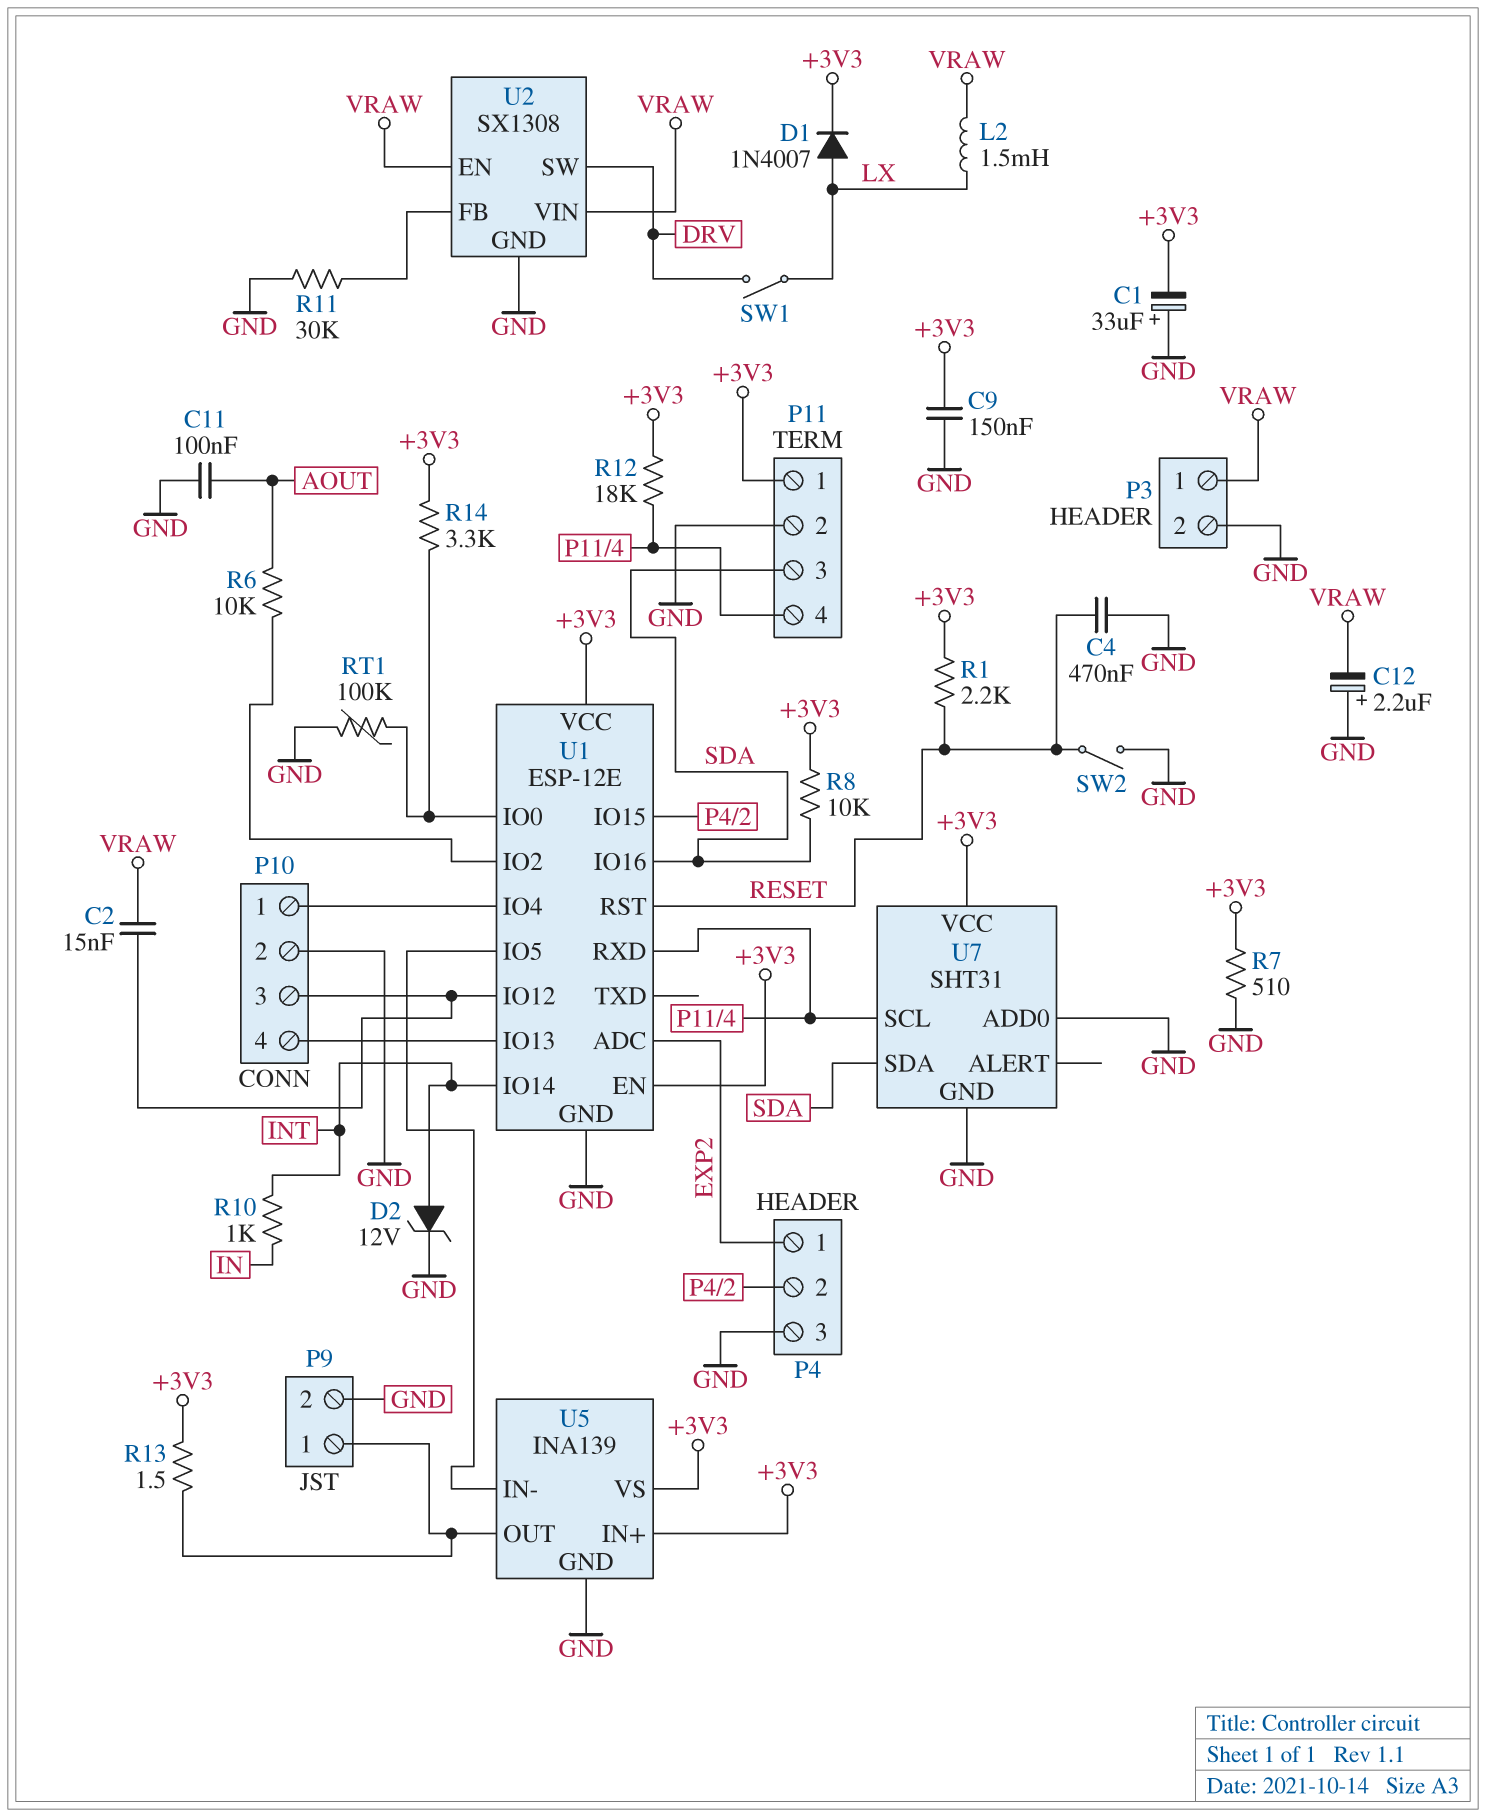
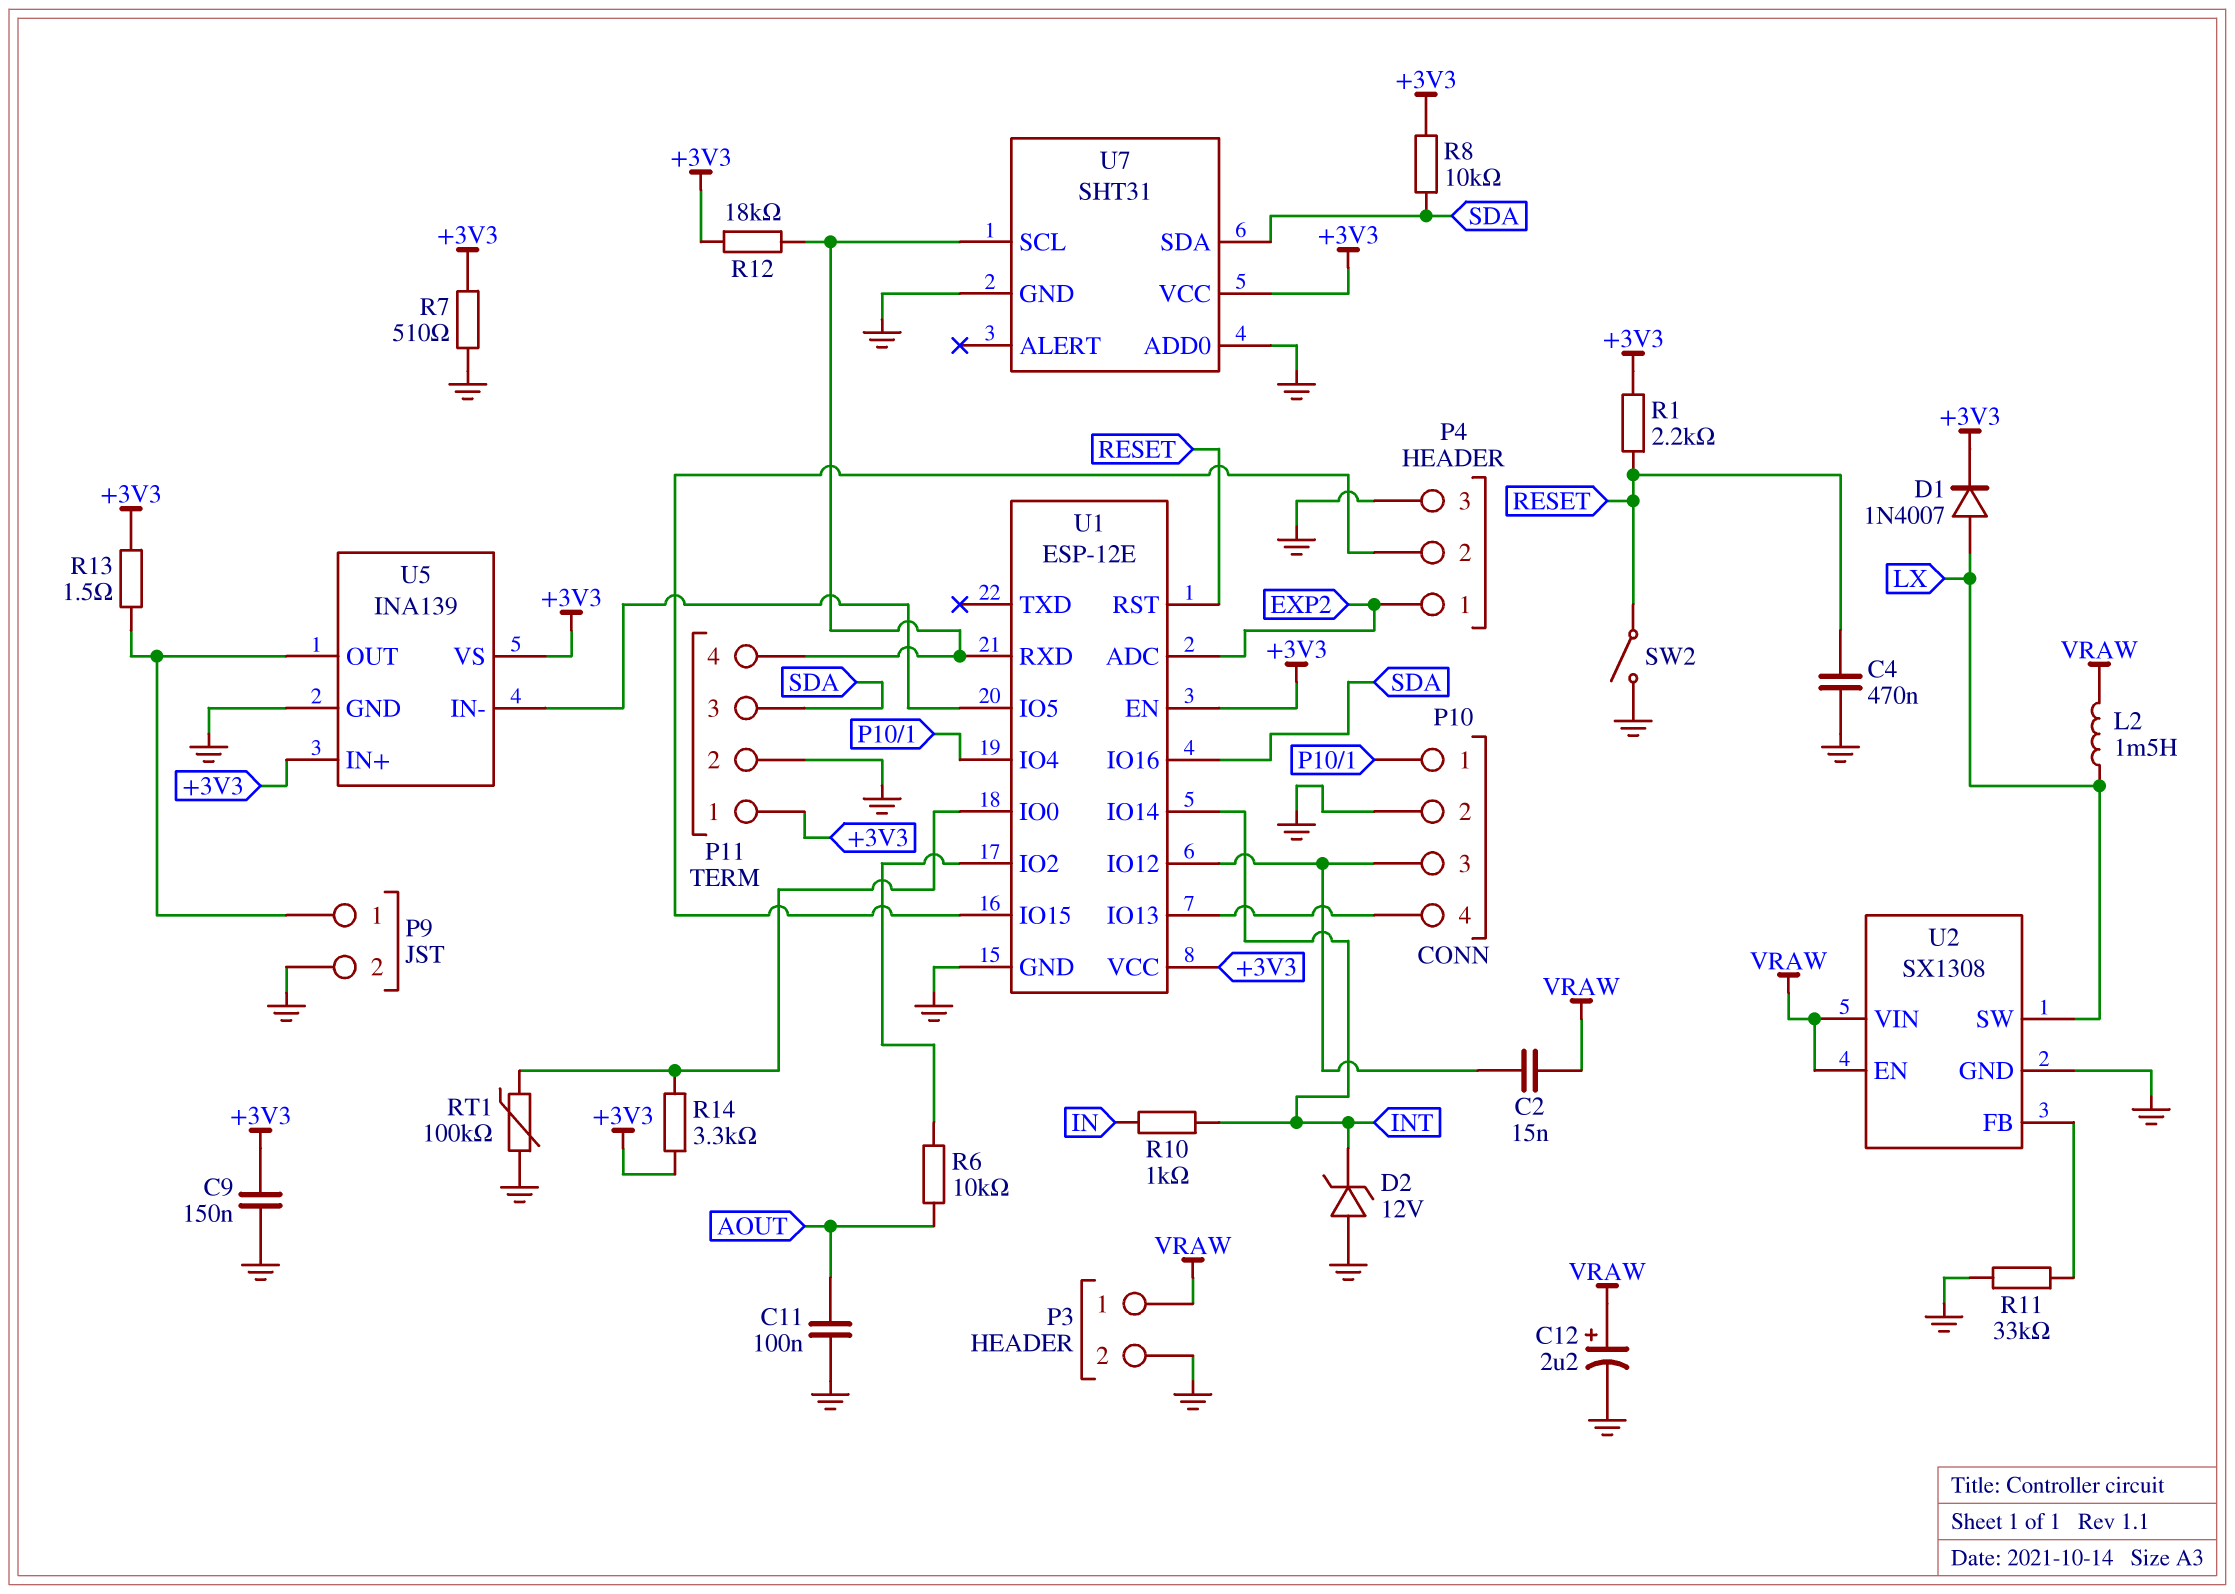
C1: 33uF (plus GND, minus +3V3) -> none
C12: 2.2uF (plus GND, minus VRAW) -> 2.2uF (plus VRAW, minus GND)
D2: zener 12V (A INT, K GND) -> zener 12V (A GND, K INT)
R11: 30k (GND, U2/FB) -> 33k (GND, U2/FB)
SW1: switch (DRV, LX) -> none
U2 pin SW: DRV -> LX

